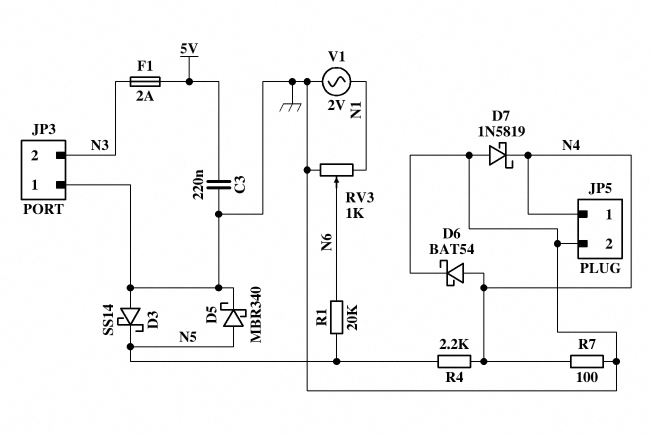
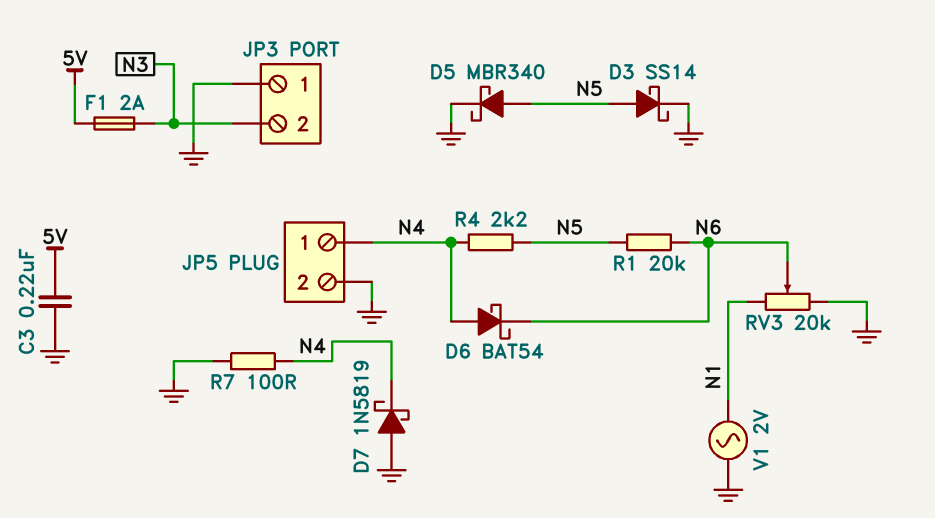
D3: schottky SS14 (A GND, K N5) -> schottky SS14 (A N5, K GND)
D6: schottky BAT54 (A N4, K GND) -> schottky BAT54 (A N4, K N6)
RV3: 1k (GND, N1, wiper N6) -> 20k (GND, N1, wiper N6)

